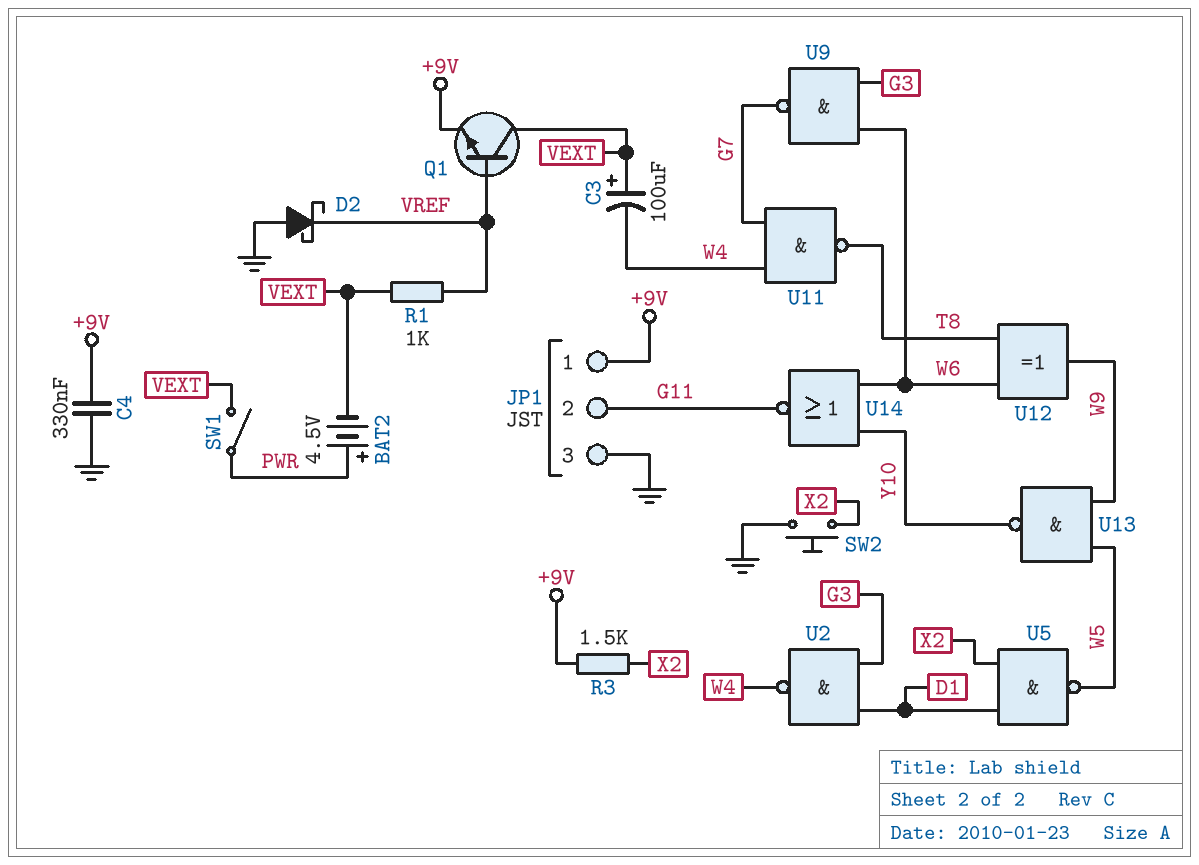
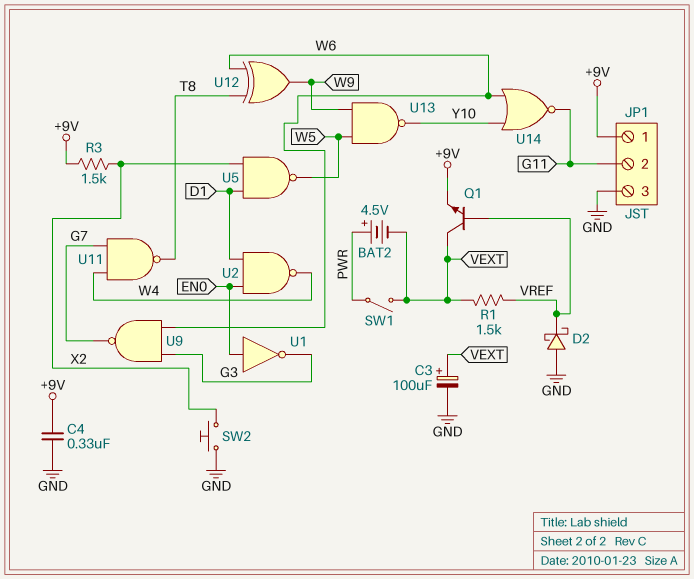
C3: 100uF (plus VEXT, minus W4) -> 100uF (plus VEXT, minus GND)
R1: 1k (VEXT, VREF) -> 1.5k (VEXT, VREF)
U1: none -> NOT (in EN0, out G3)
U2: NAND (in D1, in G3, out W4) -> NAND (in D1, in EN0, out W4)

